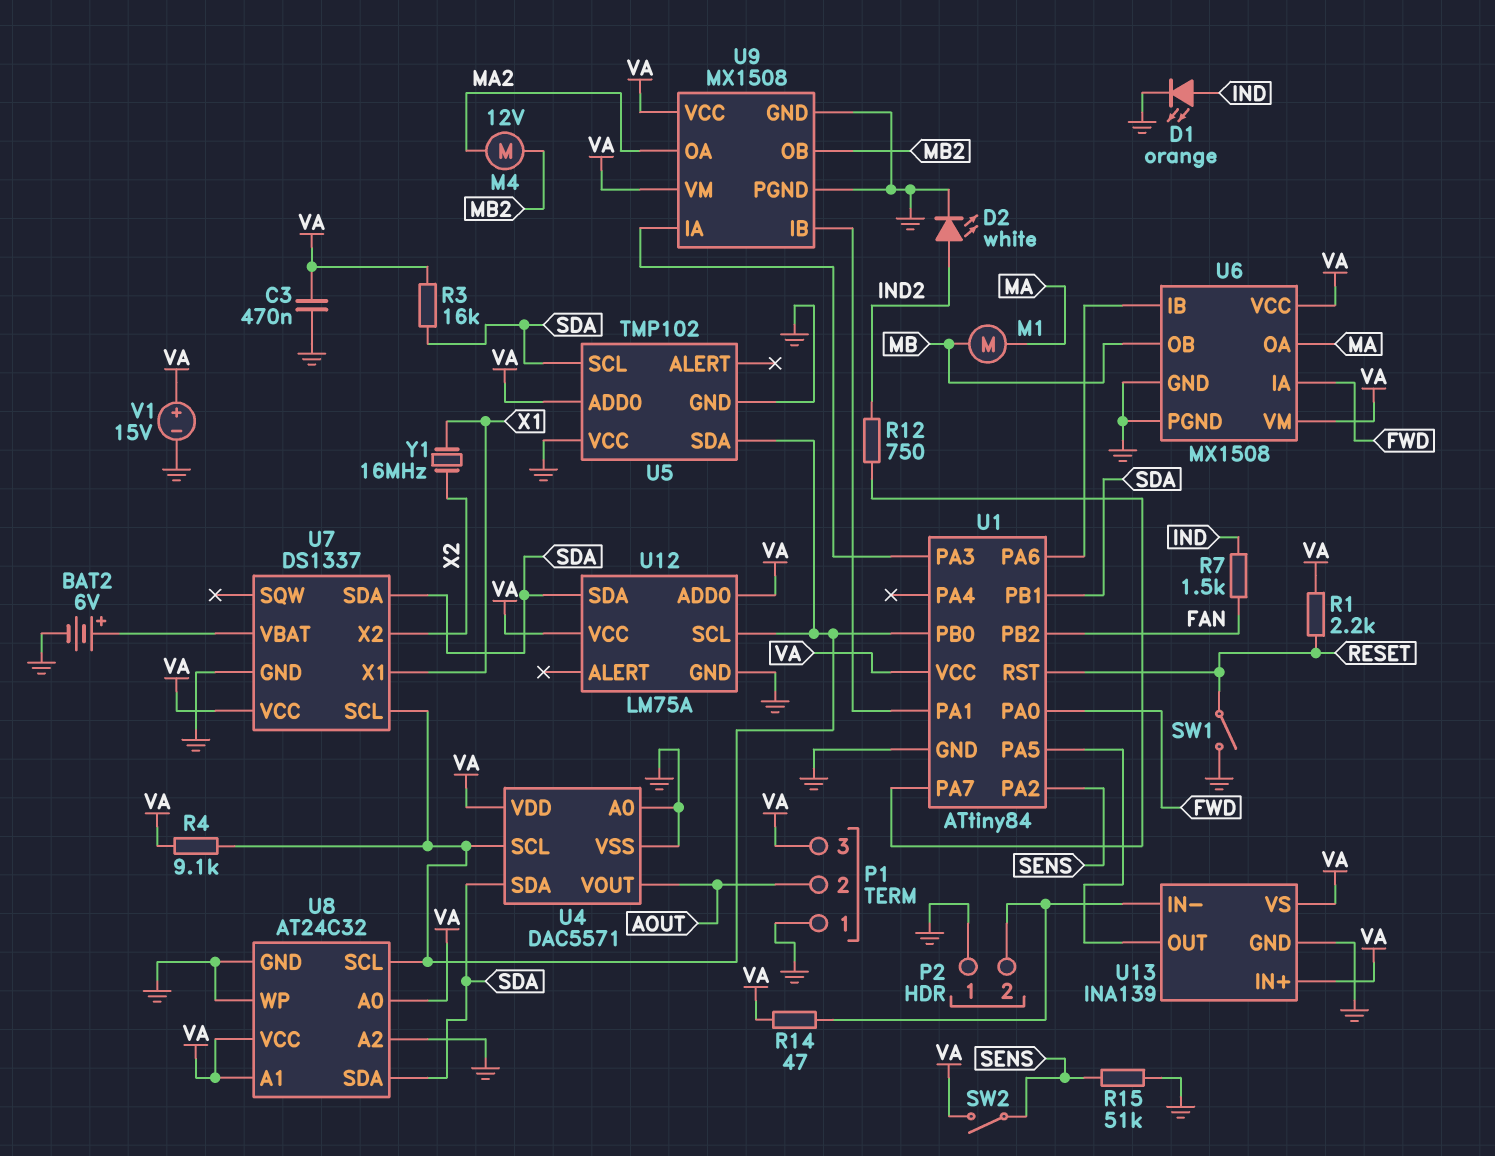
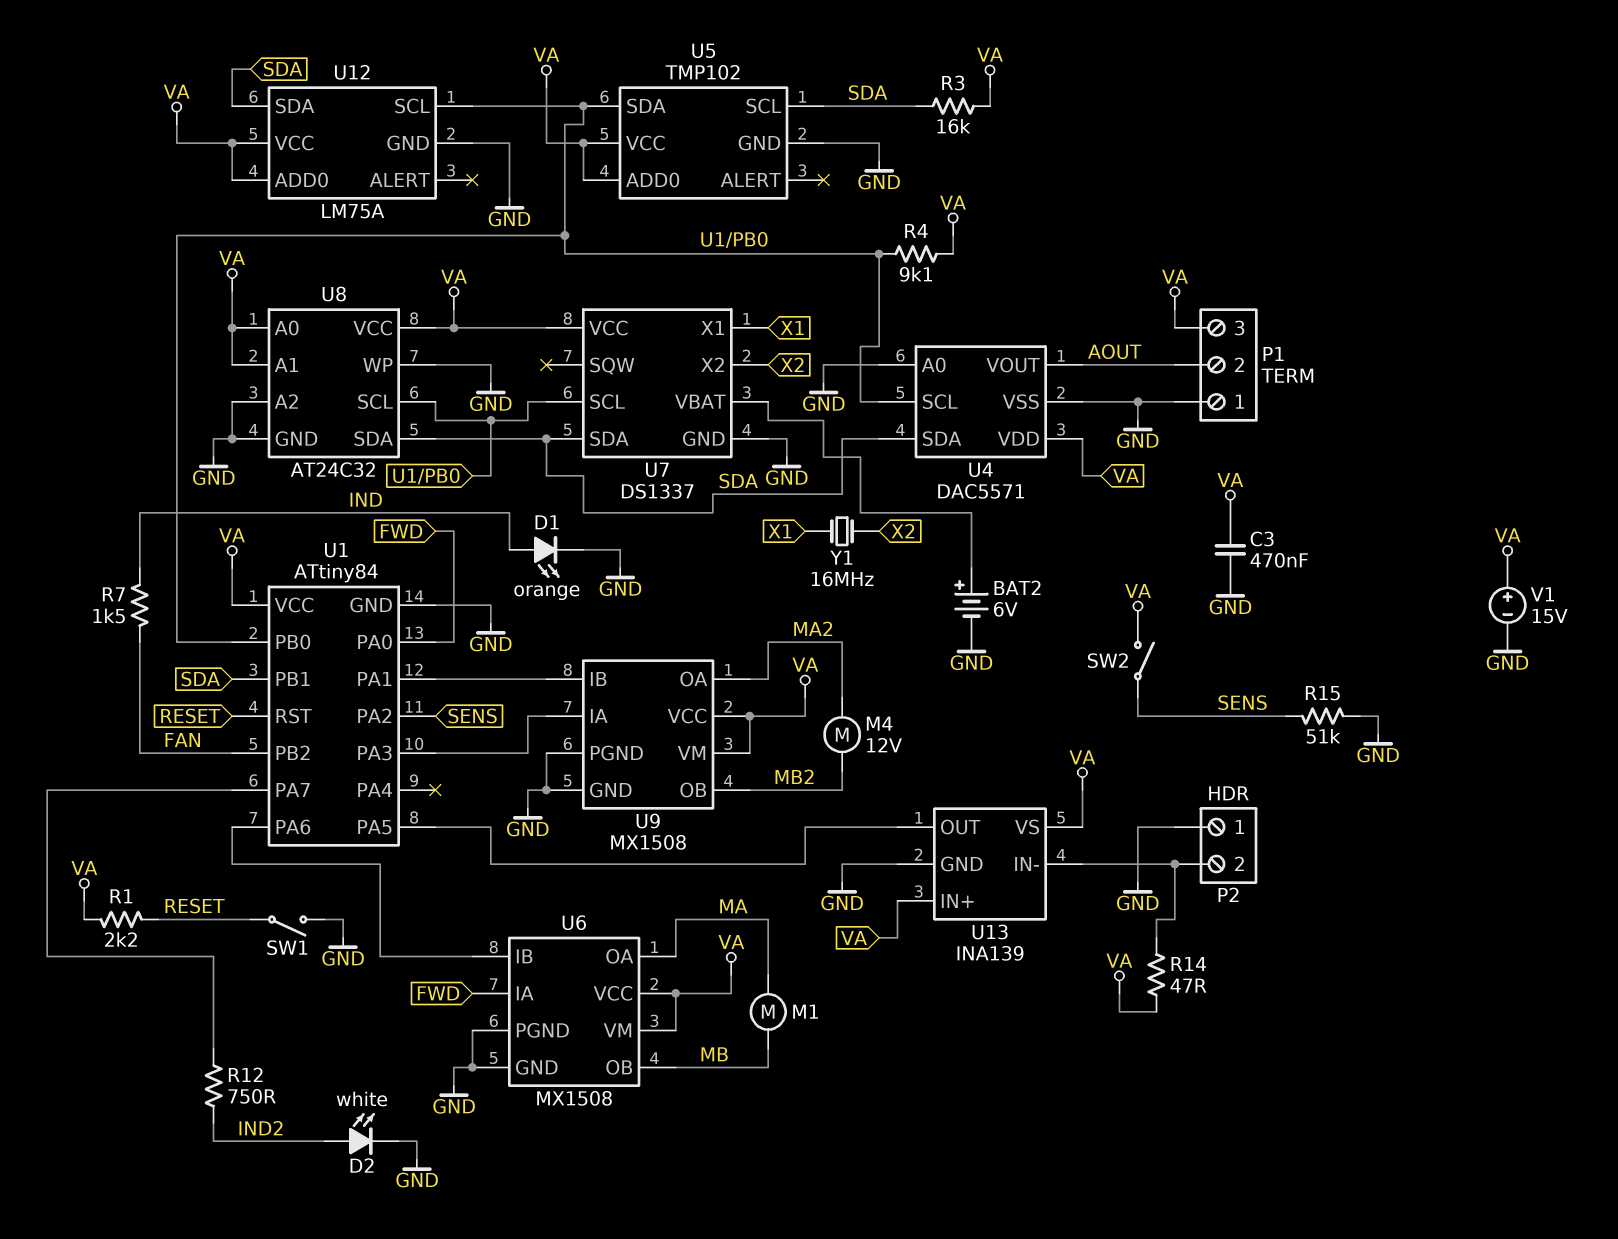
U5 pin VCC: GND -> VA

